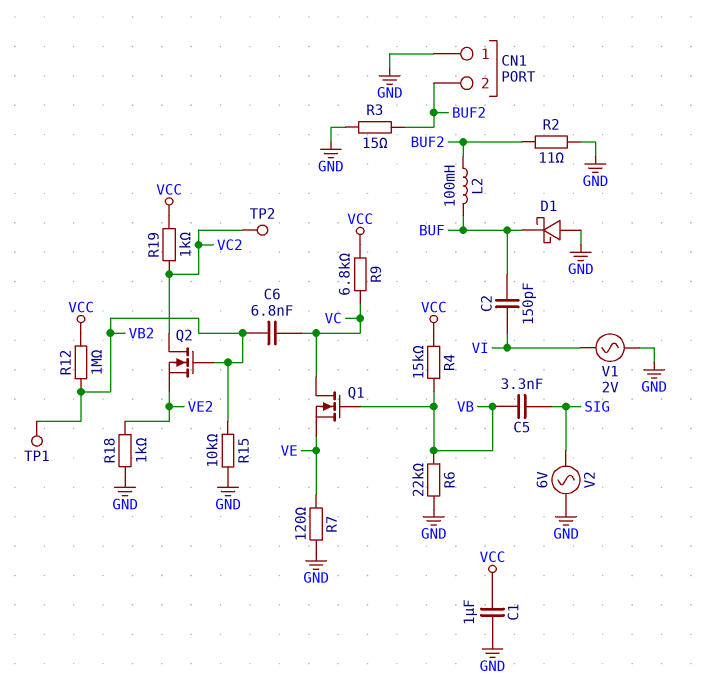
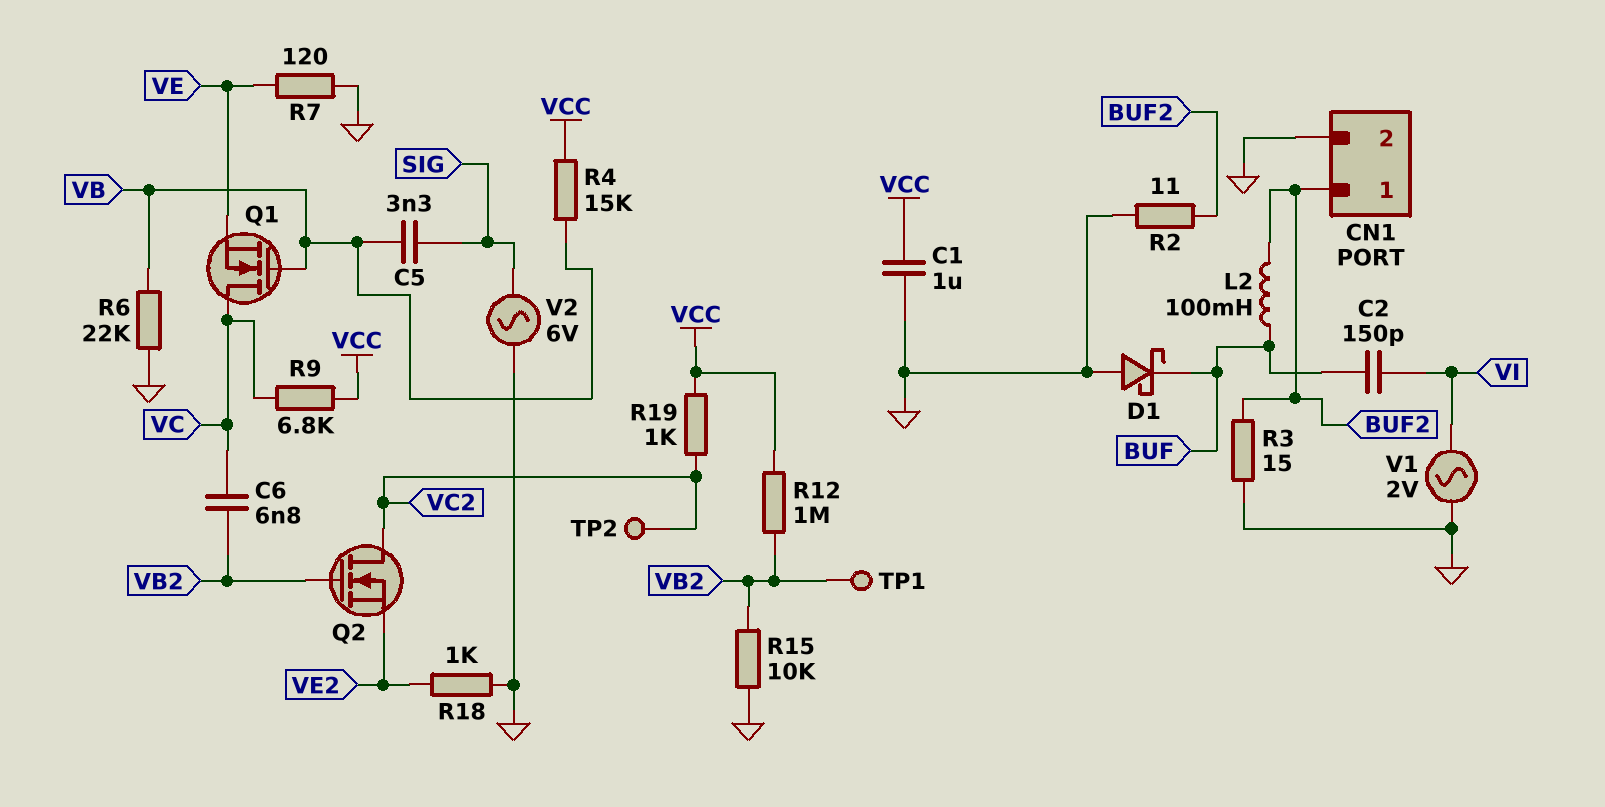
CN1 pin 1: GND -> BUF2
CN1 pin 2: BUF2 -> GND

